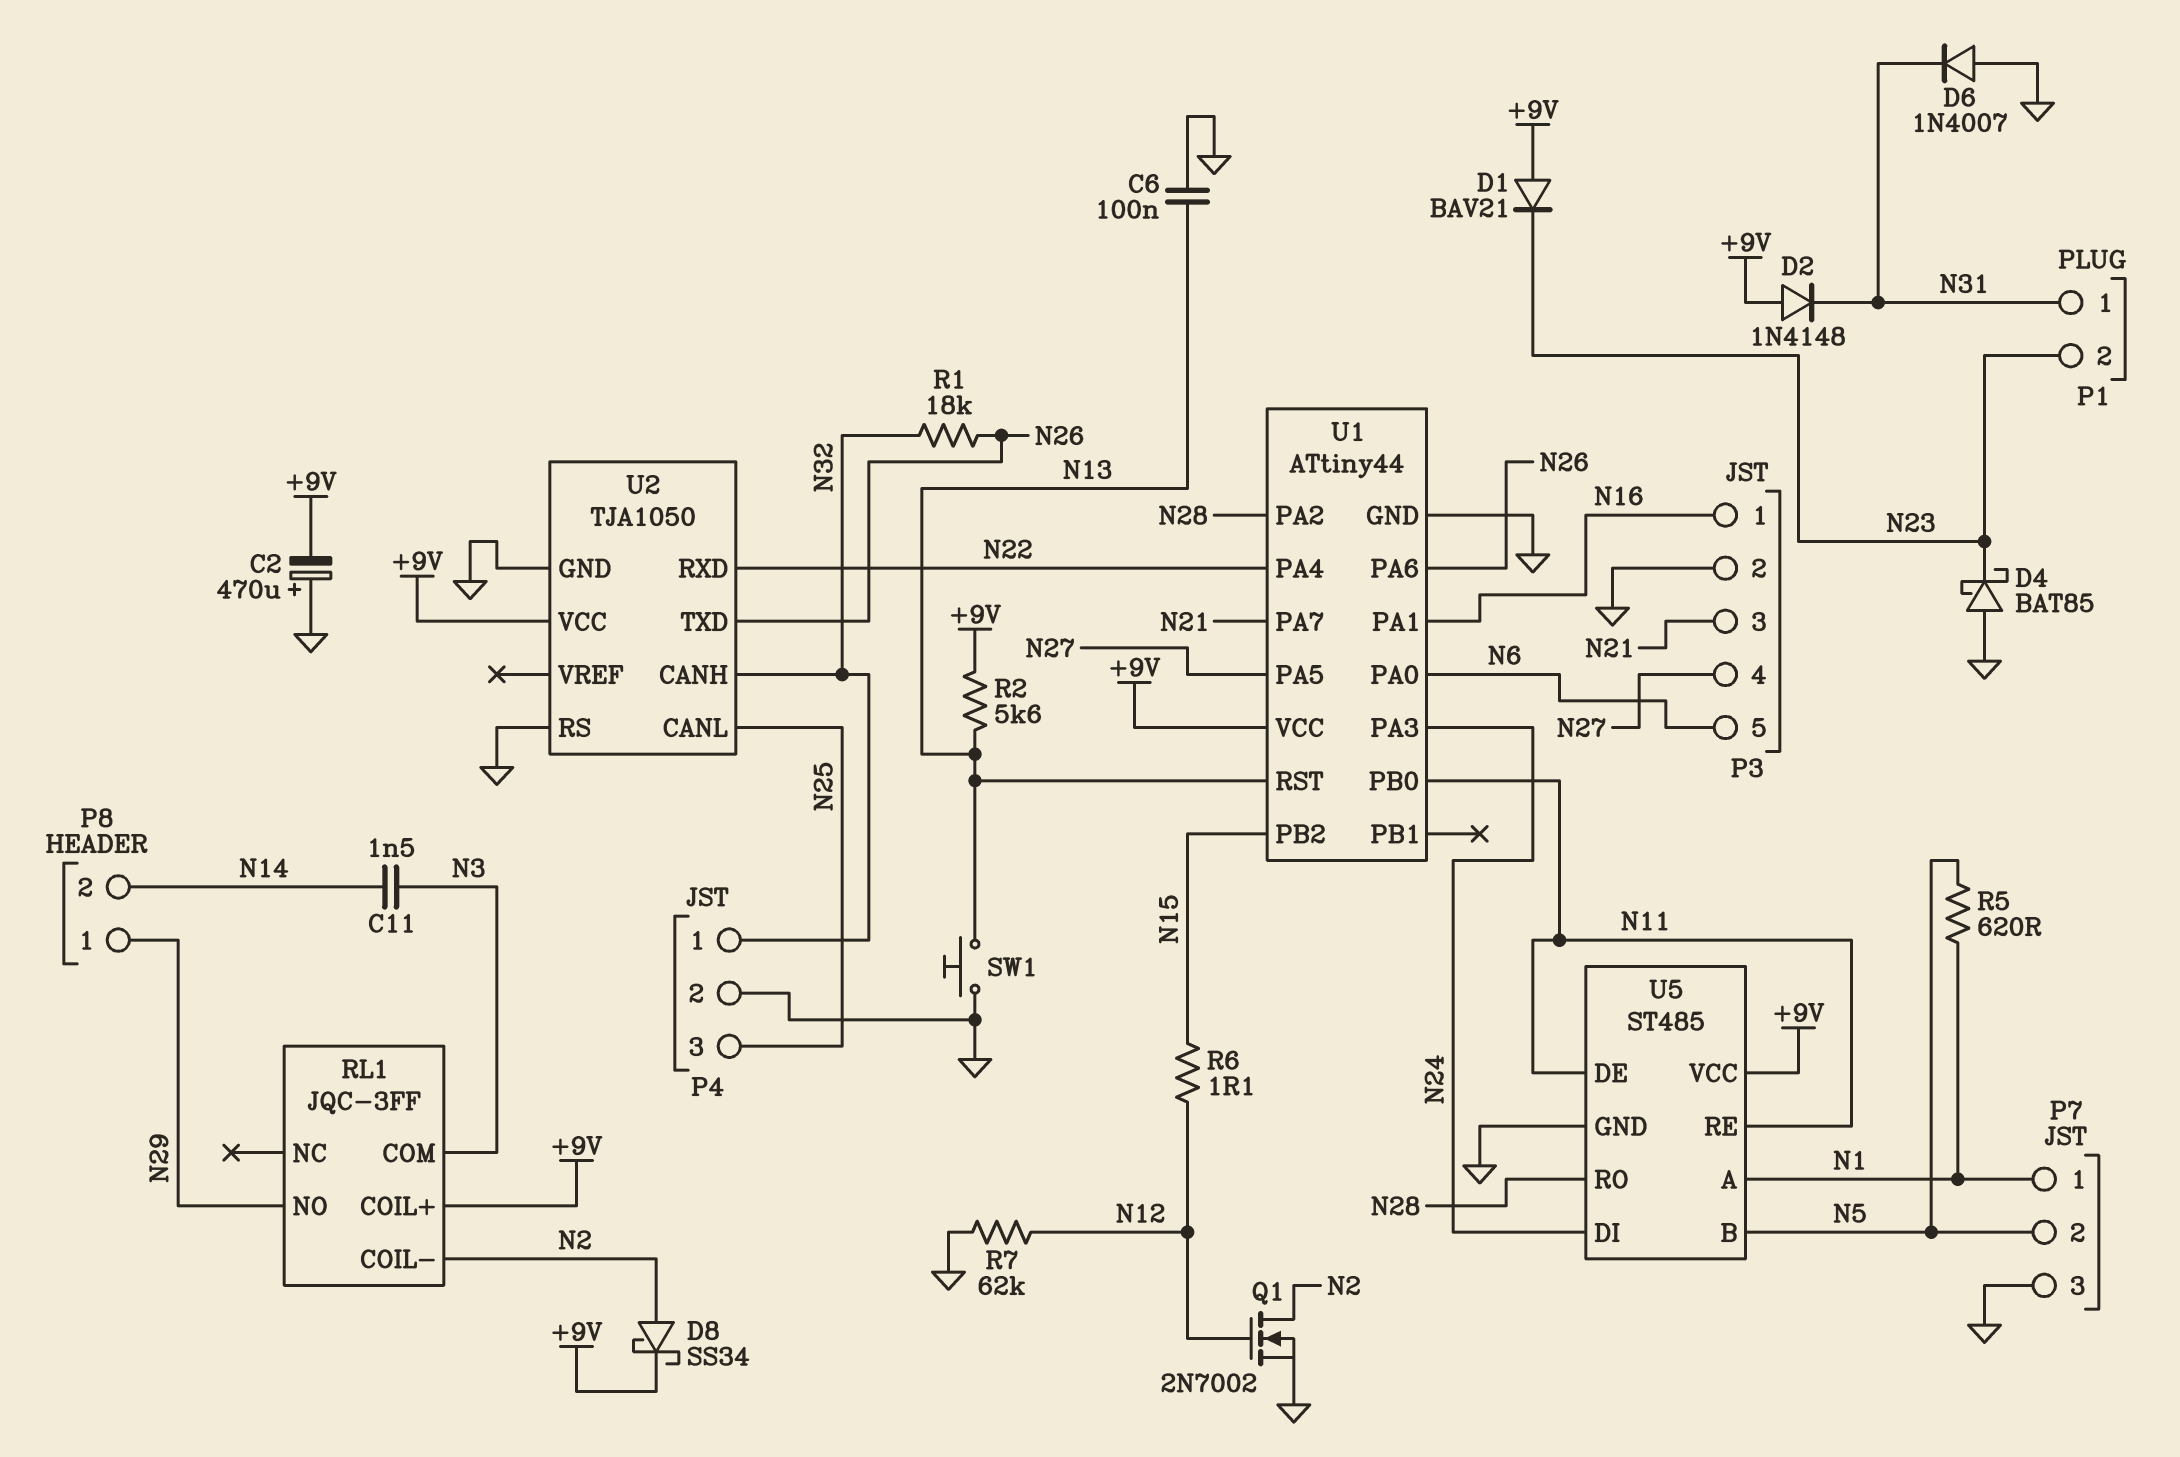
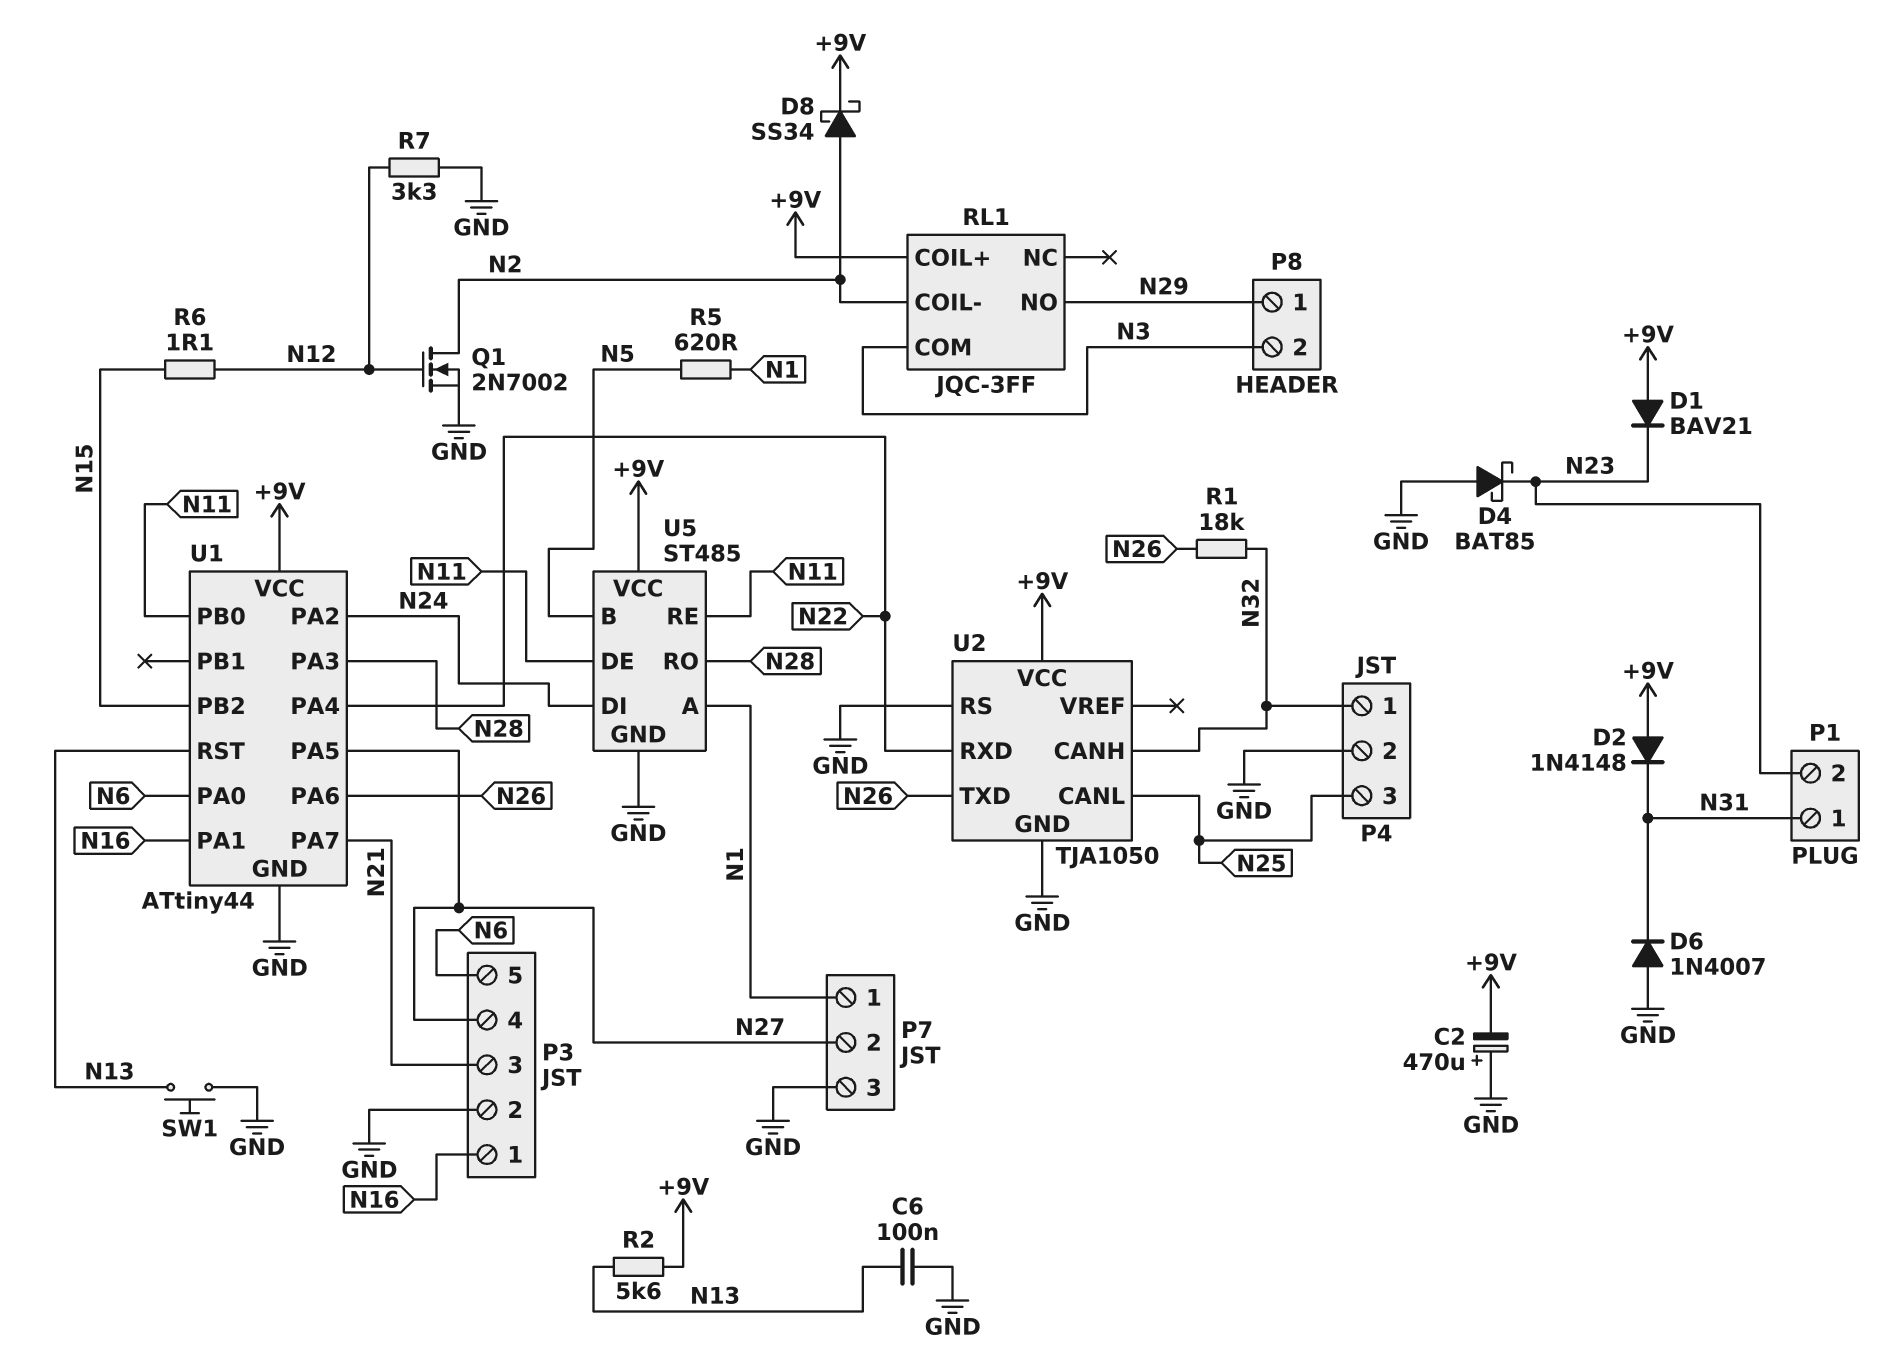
C11: 1.5nF (N3, N14) -> none
P7 pin 2: N5 -> N27
P8 pin 2: N14 -> N3
R7: 62k (GND, N12) -> 3.3k (GND, N12)
U1 pin PA2: N28 -> N24
U1 pin PA3: N24 -> N28

